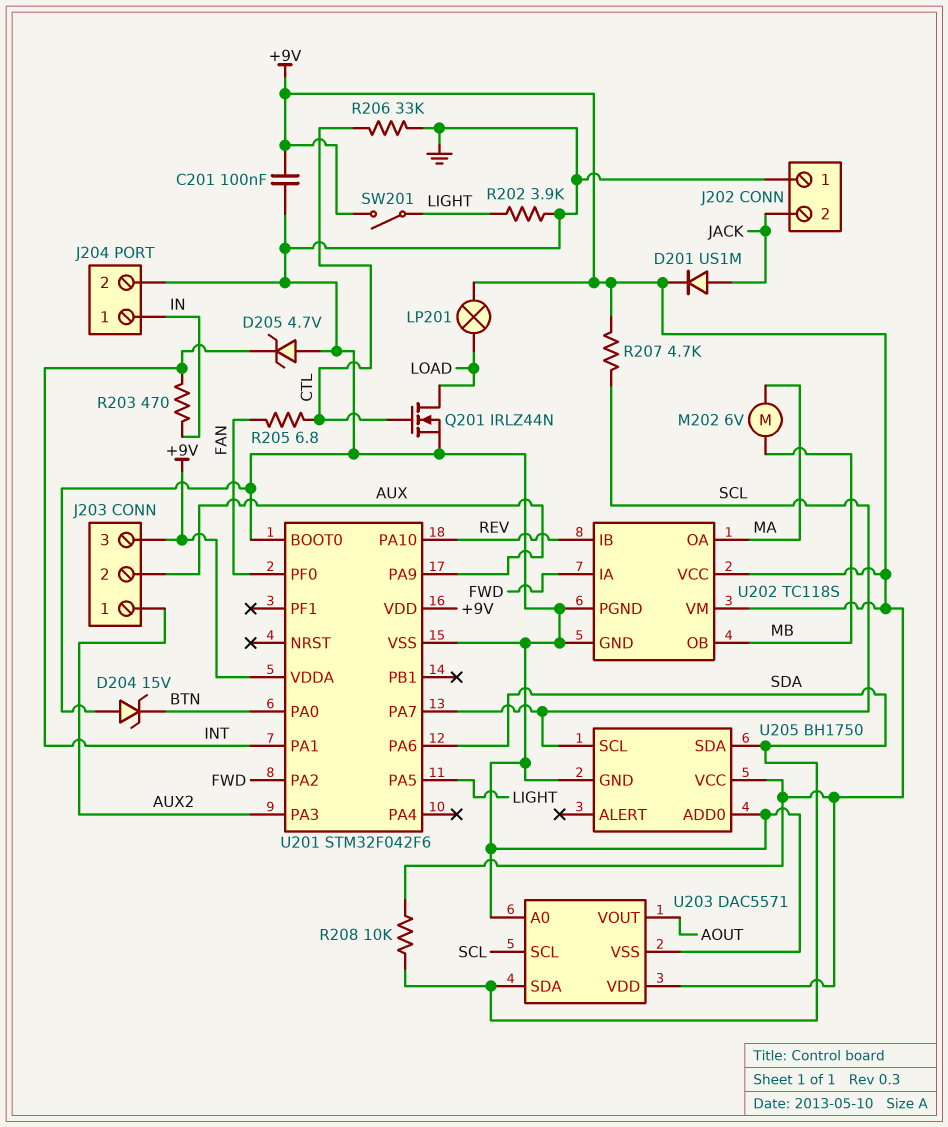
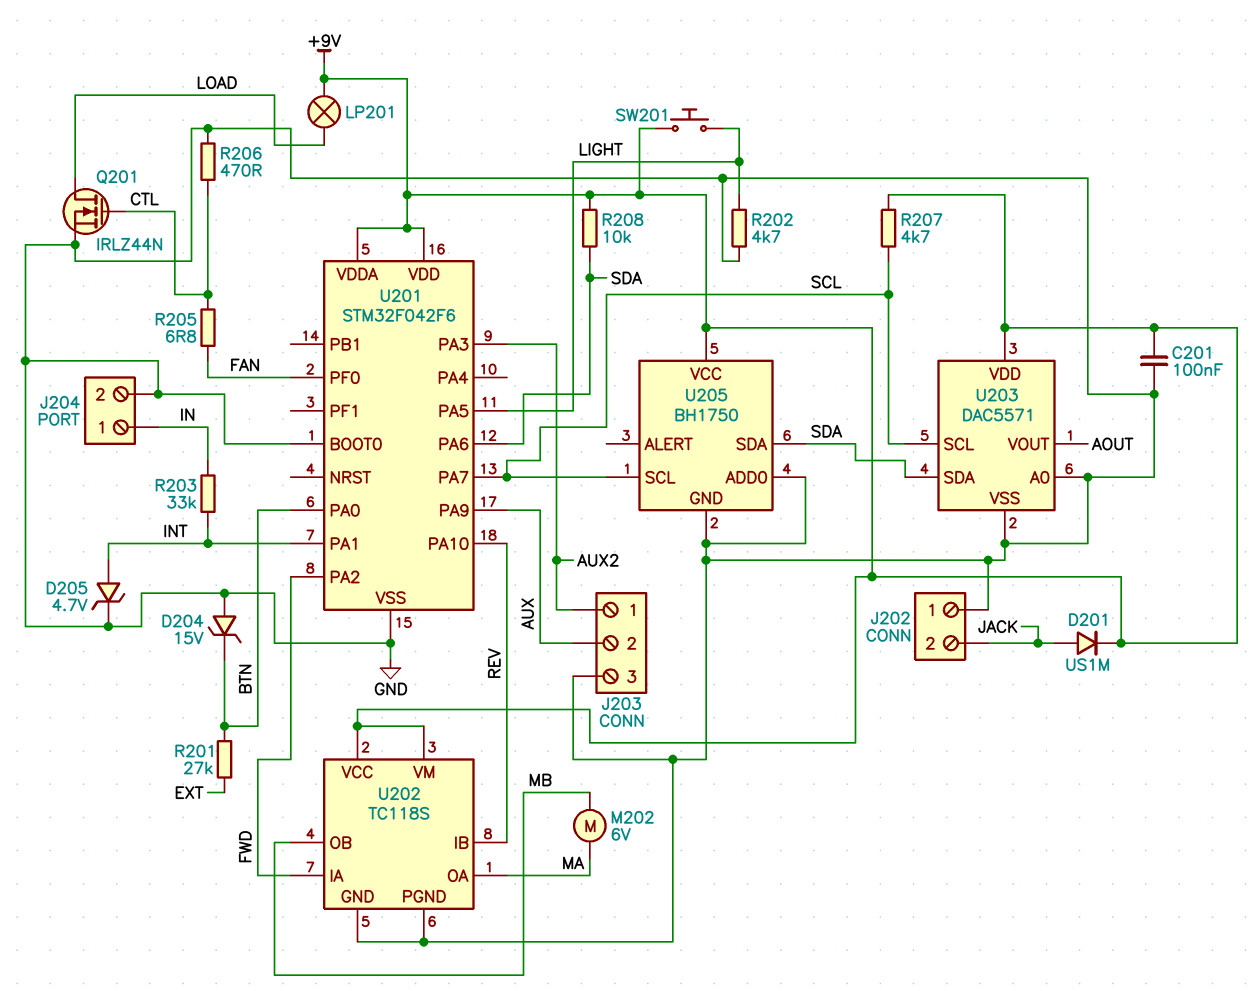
D205: zener 4.7V (A GND, K INT) -> zener 4.7V (A INT, K GND)
J203 pin 3: +9V -> GND
R201: none -> 27k (BTN, EXT)
R202: 3.9k (GND, LIGHT) -> 4.7k (GND, LIGHT)
R203: 470 (IN, INT) -> 33k (IN, INT)
R206: 33k (CTL, GND) -> 470 (CTL, GND)
SW201: switch (+9V, LIGHT) -> button (+9V, LIGHT)

